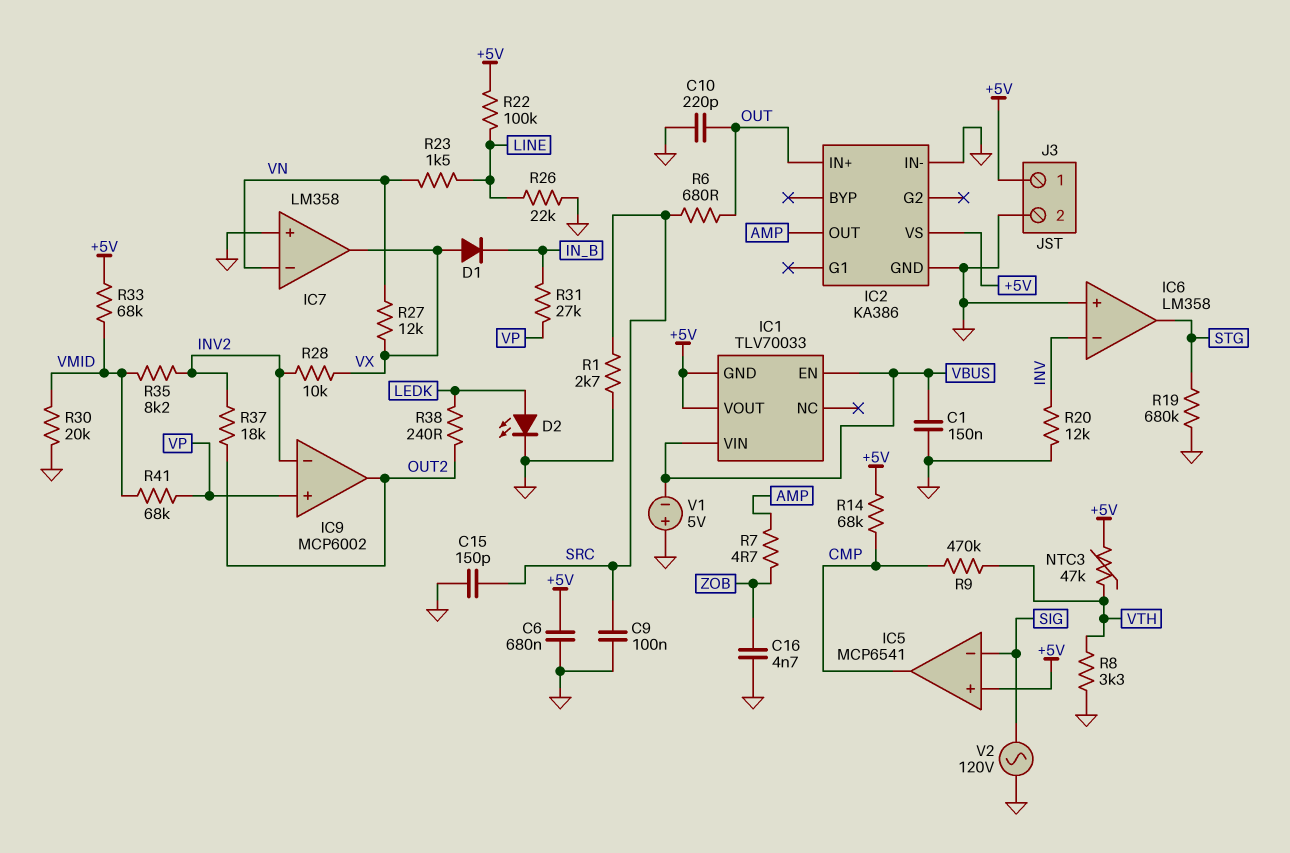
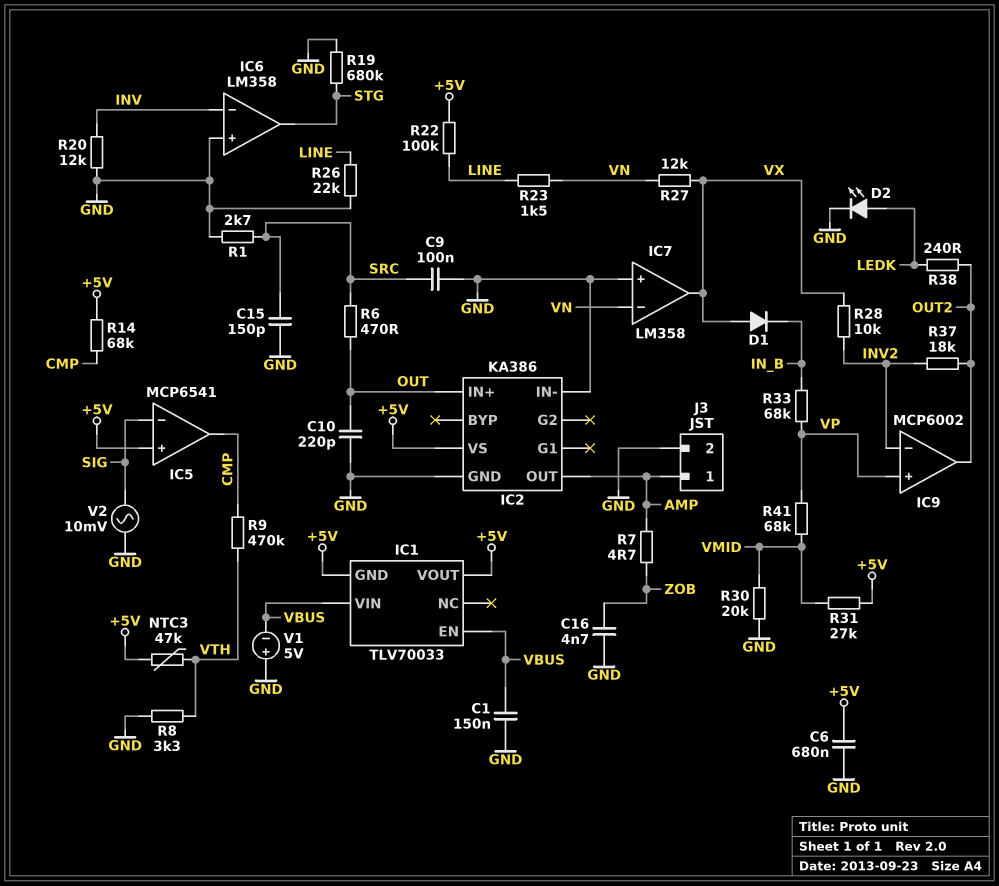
J3 pin 1: +5V -> AMP
R6: 680 (OUT, SRC) -> 470 (OUT, SRC)
R31: 27k (IN_B, VP) -> 27k (+5V, VMID)
R33: 68k (+5V, VMID) -> 68k (IN_B, VP)
R35: 8.2k (INV2, VMID) -> none
V2: AC 120V (GND, SIG) -> AC 10mV (GND, SIG)

